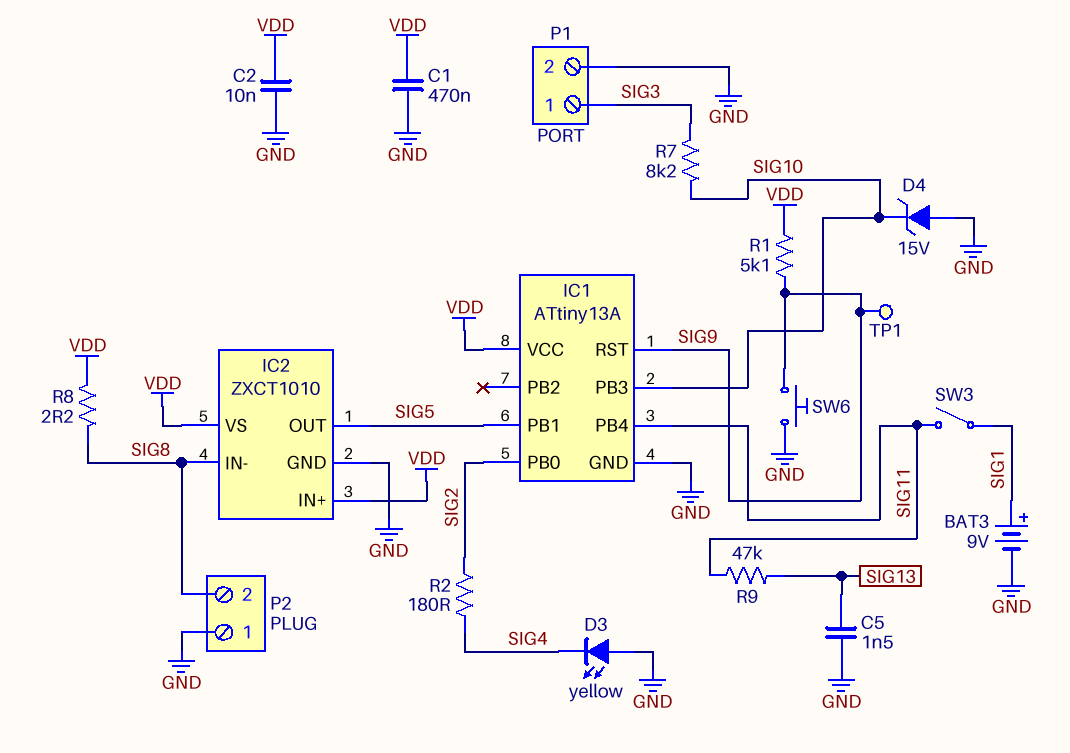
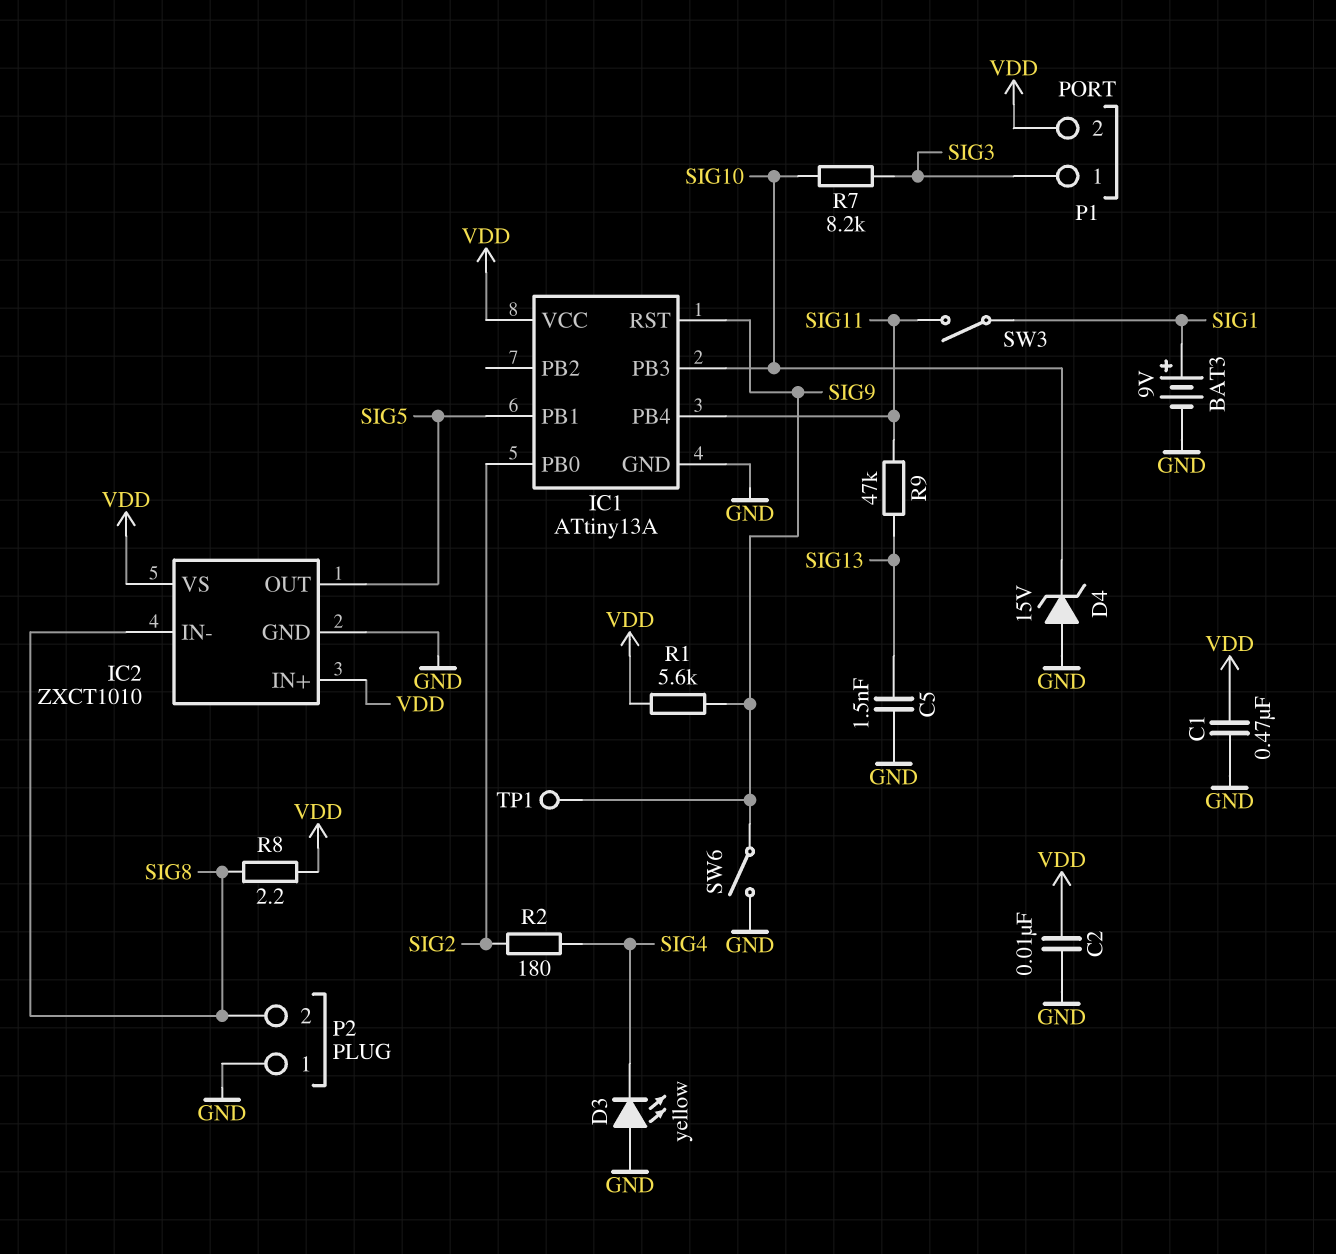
P1 pin 2: GND -> VDD
R1: 5.1k (SIG9, VDD) -> 5.6k (SIG9, VDD)
SW6: button (GND, SIG9) -> switch (GND, SIG9)

